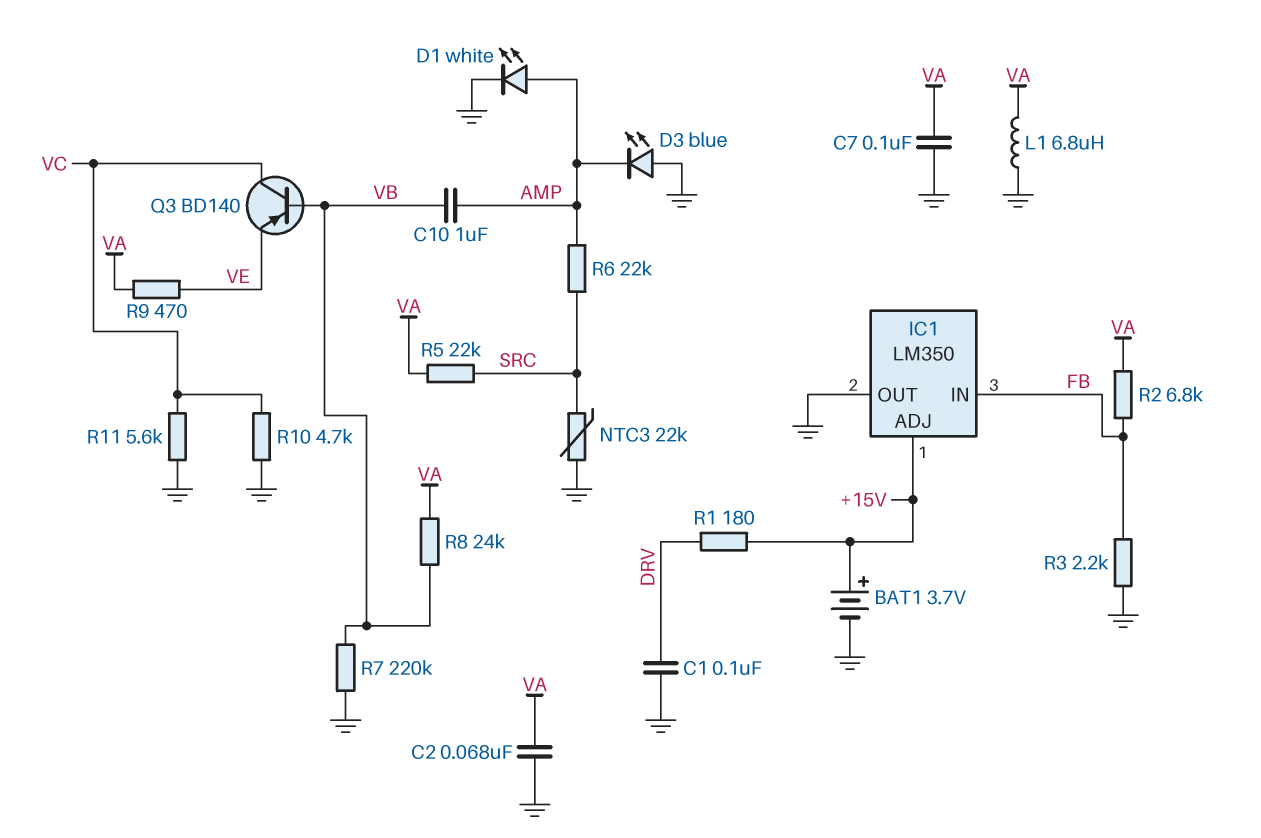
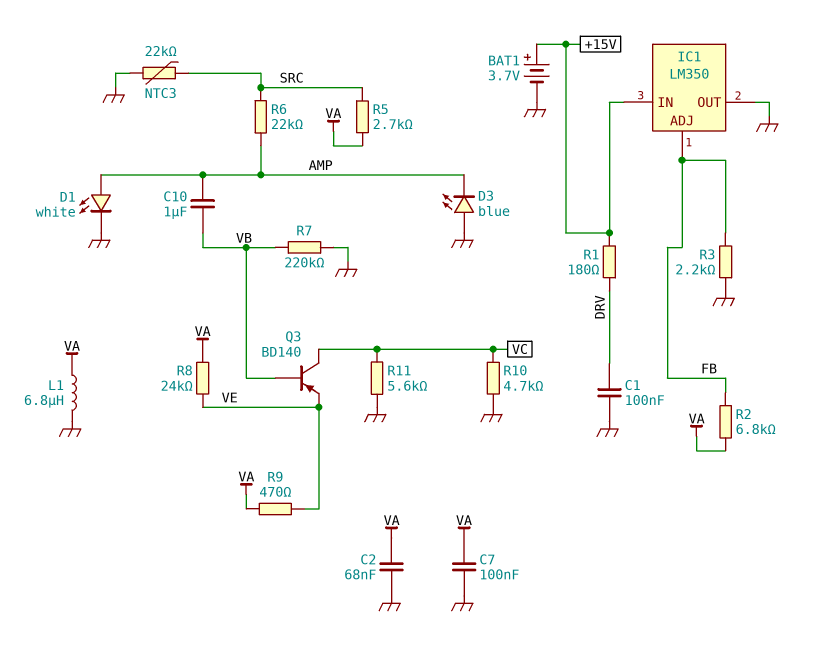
IC1 pin ADJ: +15V -> FB
IC1 pin IN: FB -> +15V
R5: 22k (SRC, VA) -> 2.7k (SRC, VA)
R8: 24k (VA, VB) -> 24k (VA, VE)

